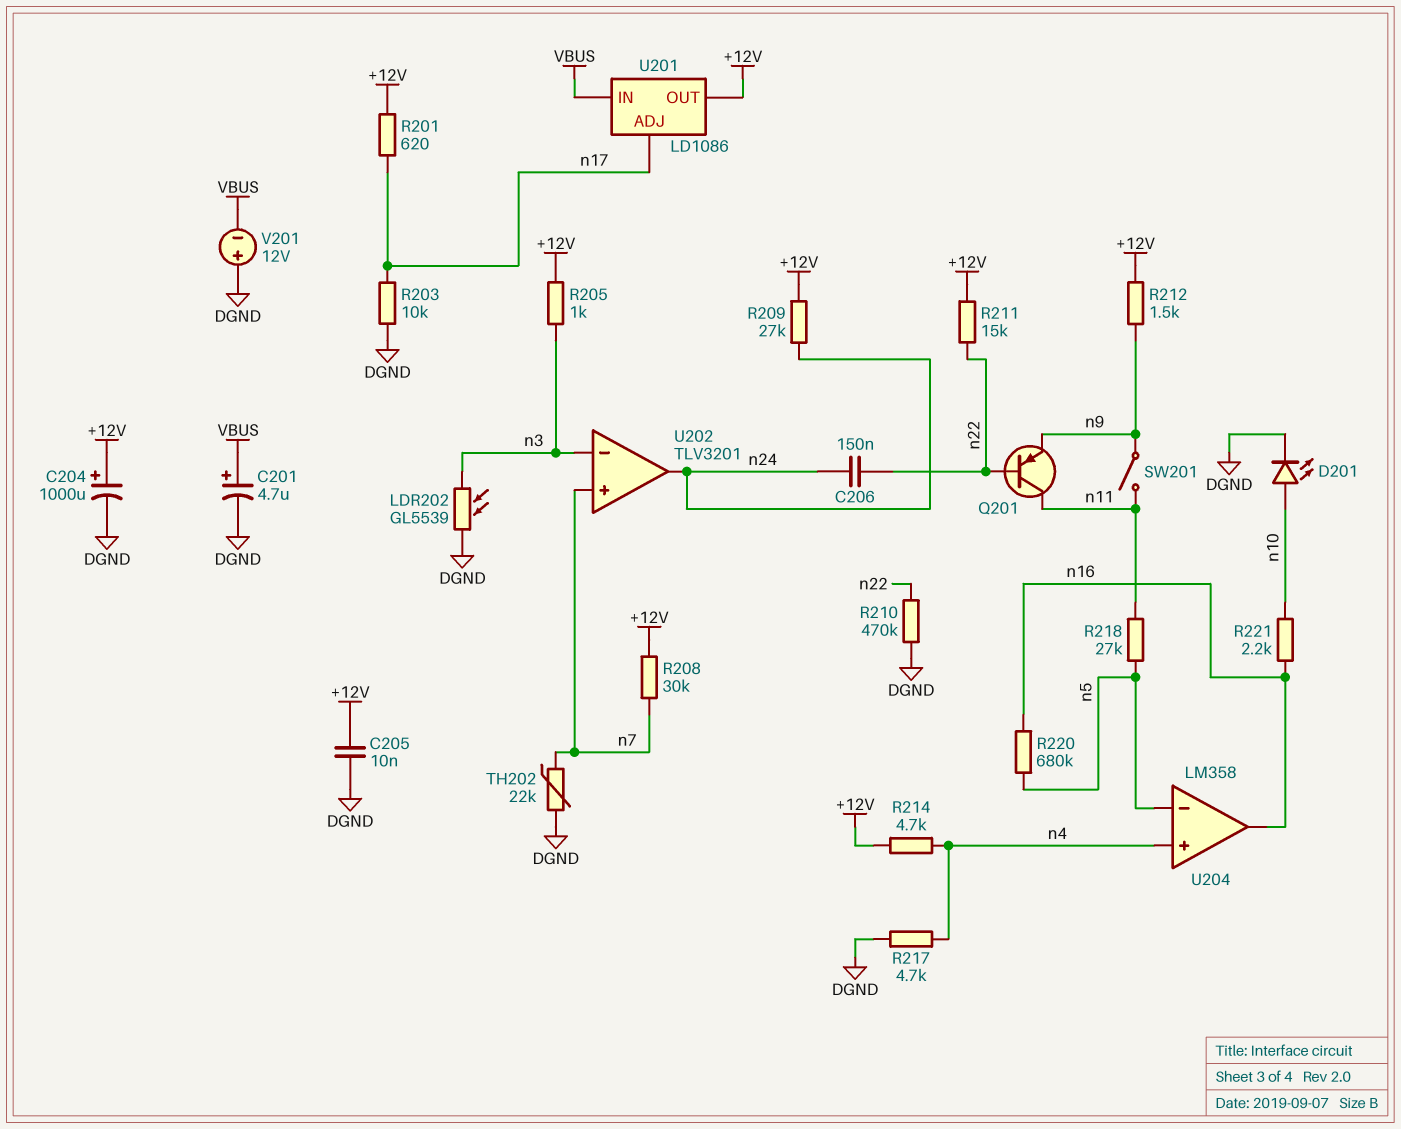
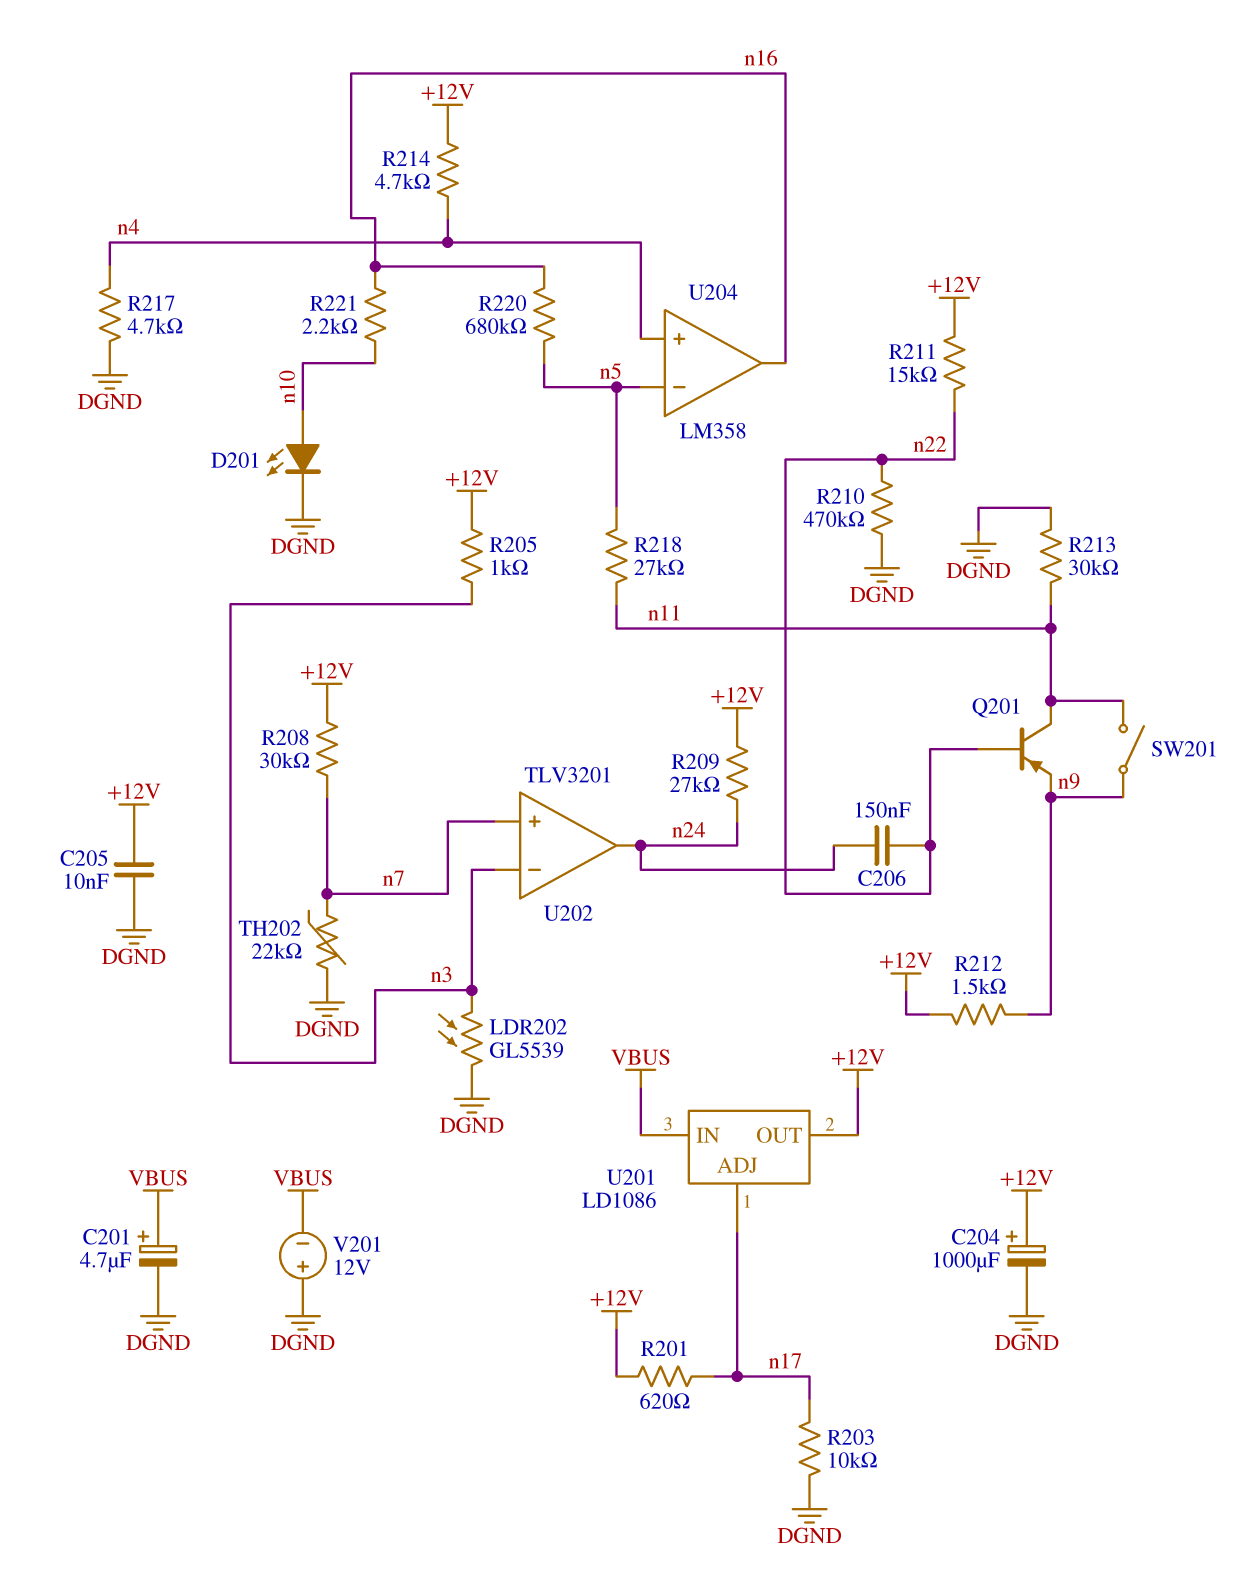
R213: none -> 30k (DGND, n11)

